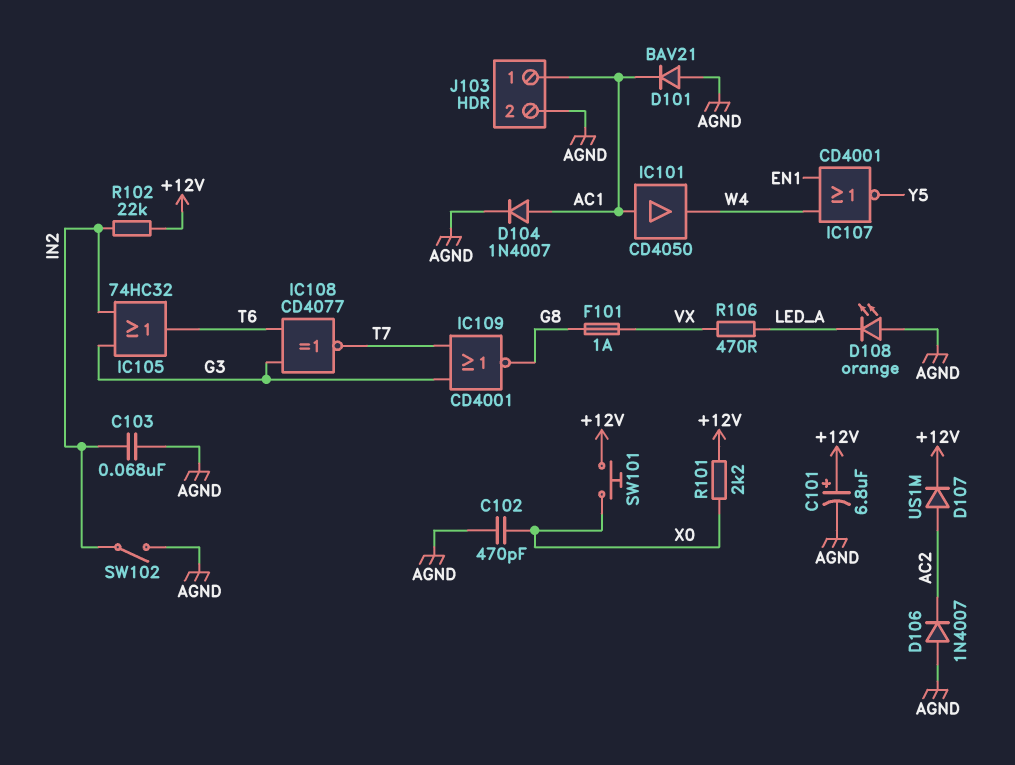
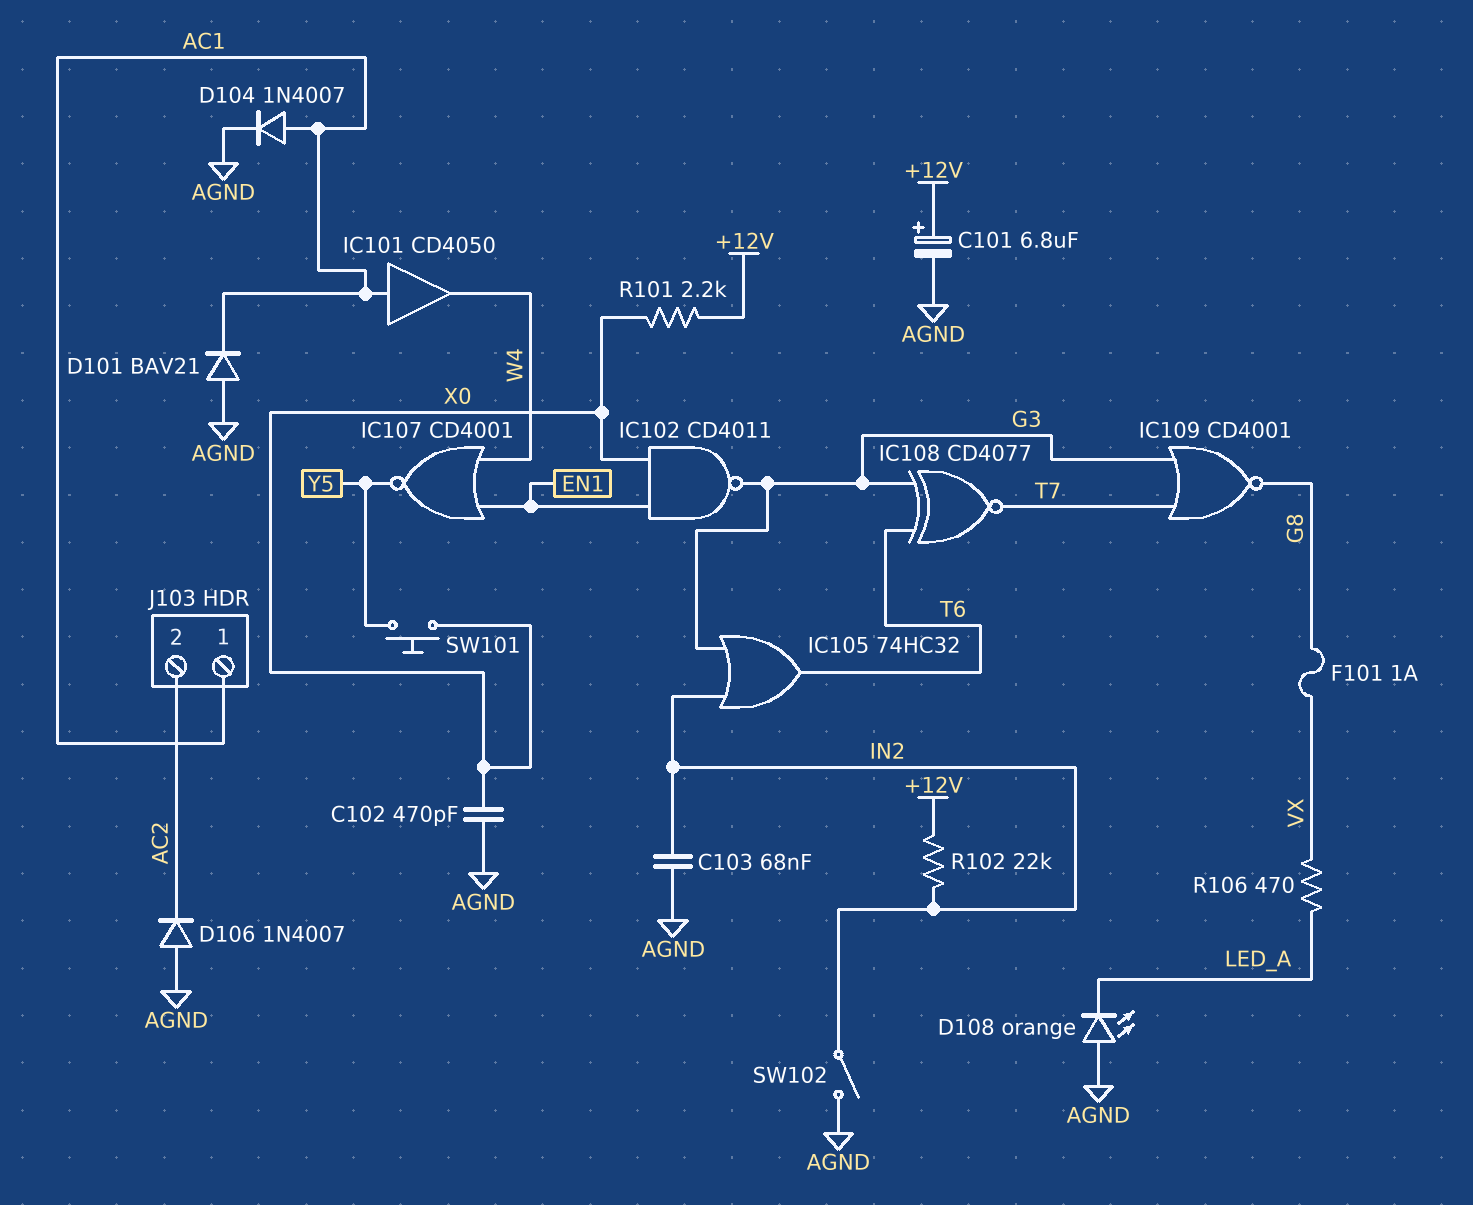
D107: diode US1M (A AC2, K +12V) -> none
IC102: none -> NAND CD4011 (in EN1, in X0, out G3)
J103 pin 2: AGND -> AC2
SW101: button (+12V, X0) -> button (X0, Y5)

